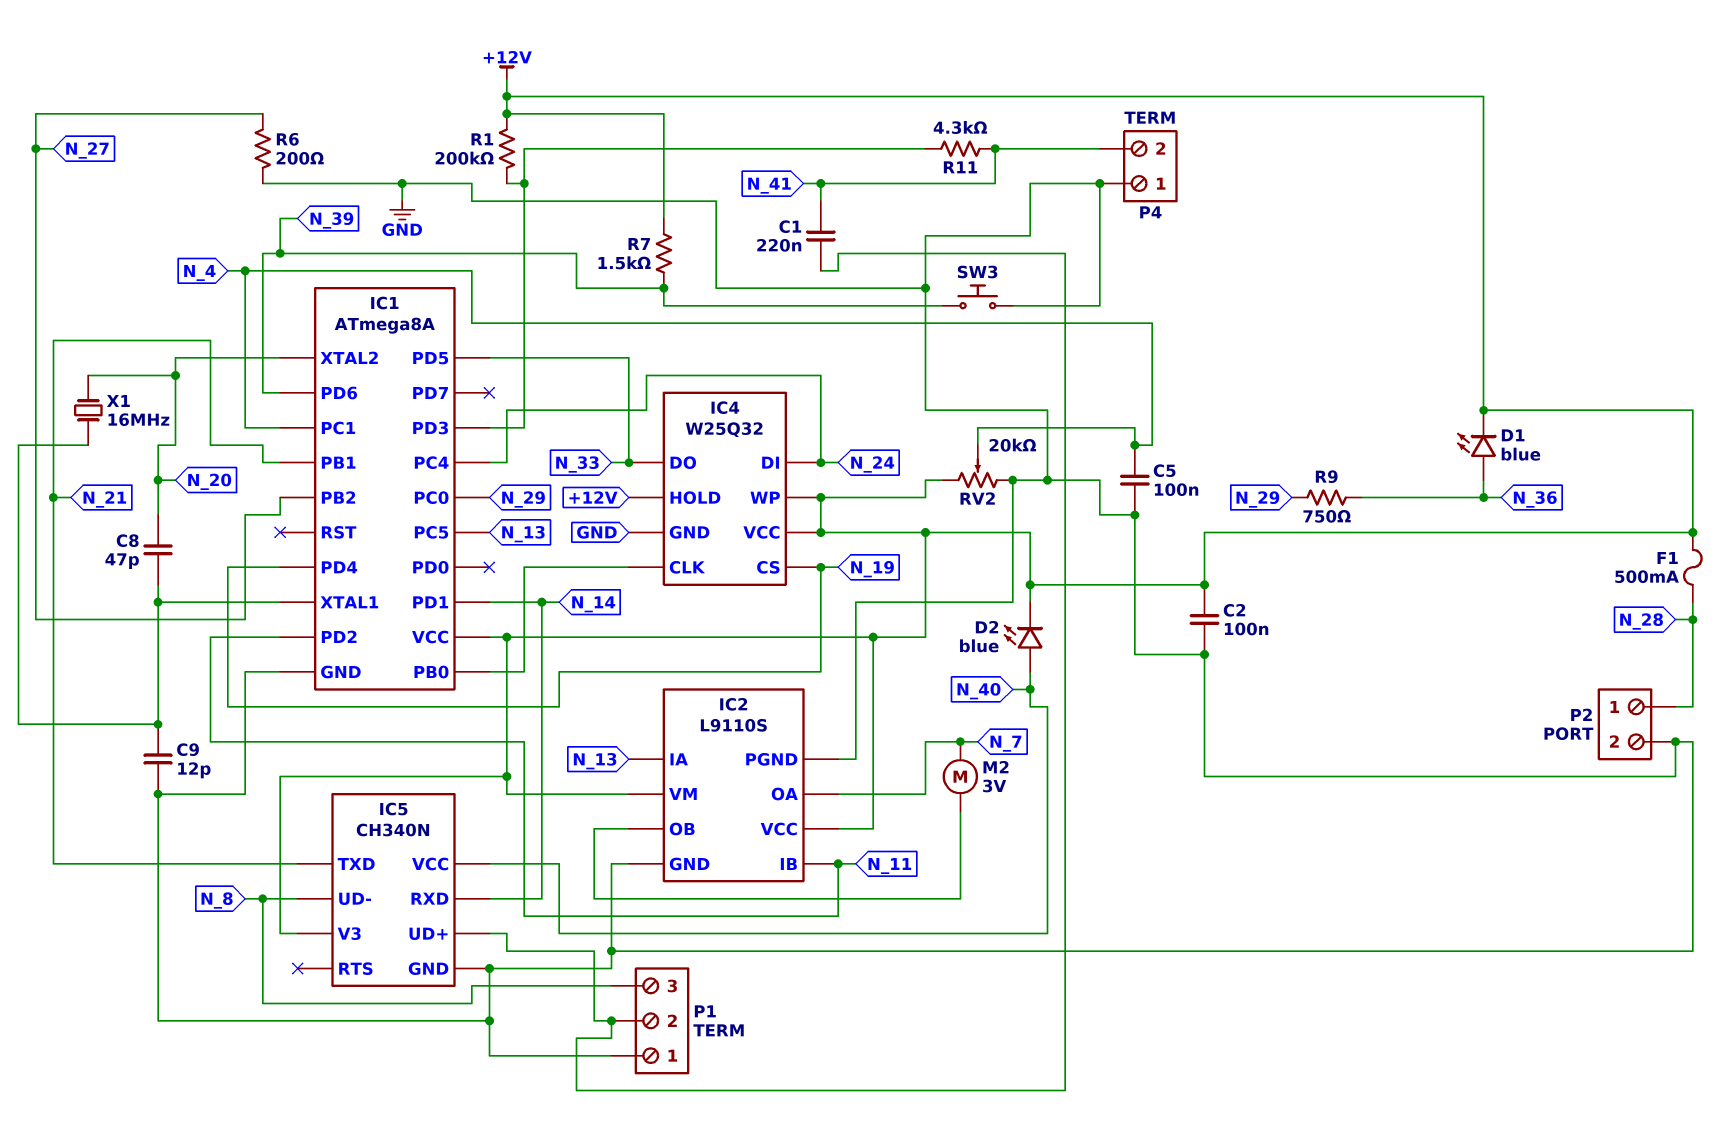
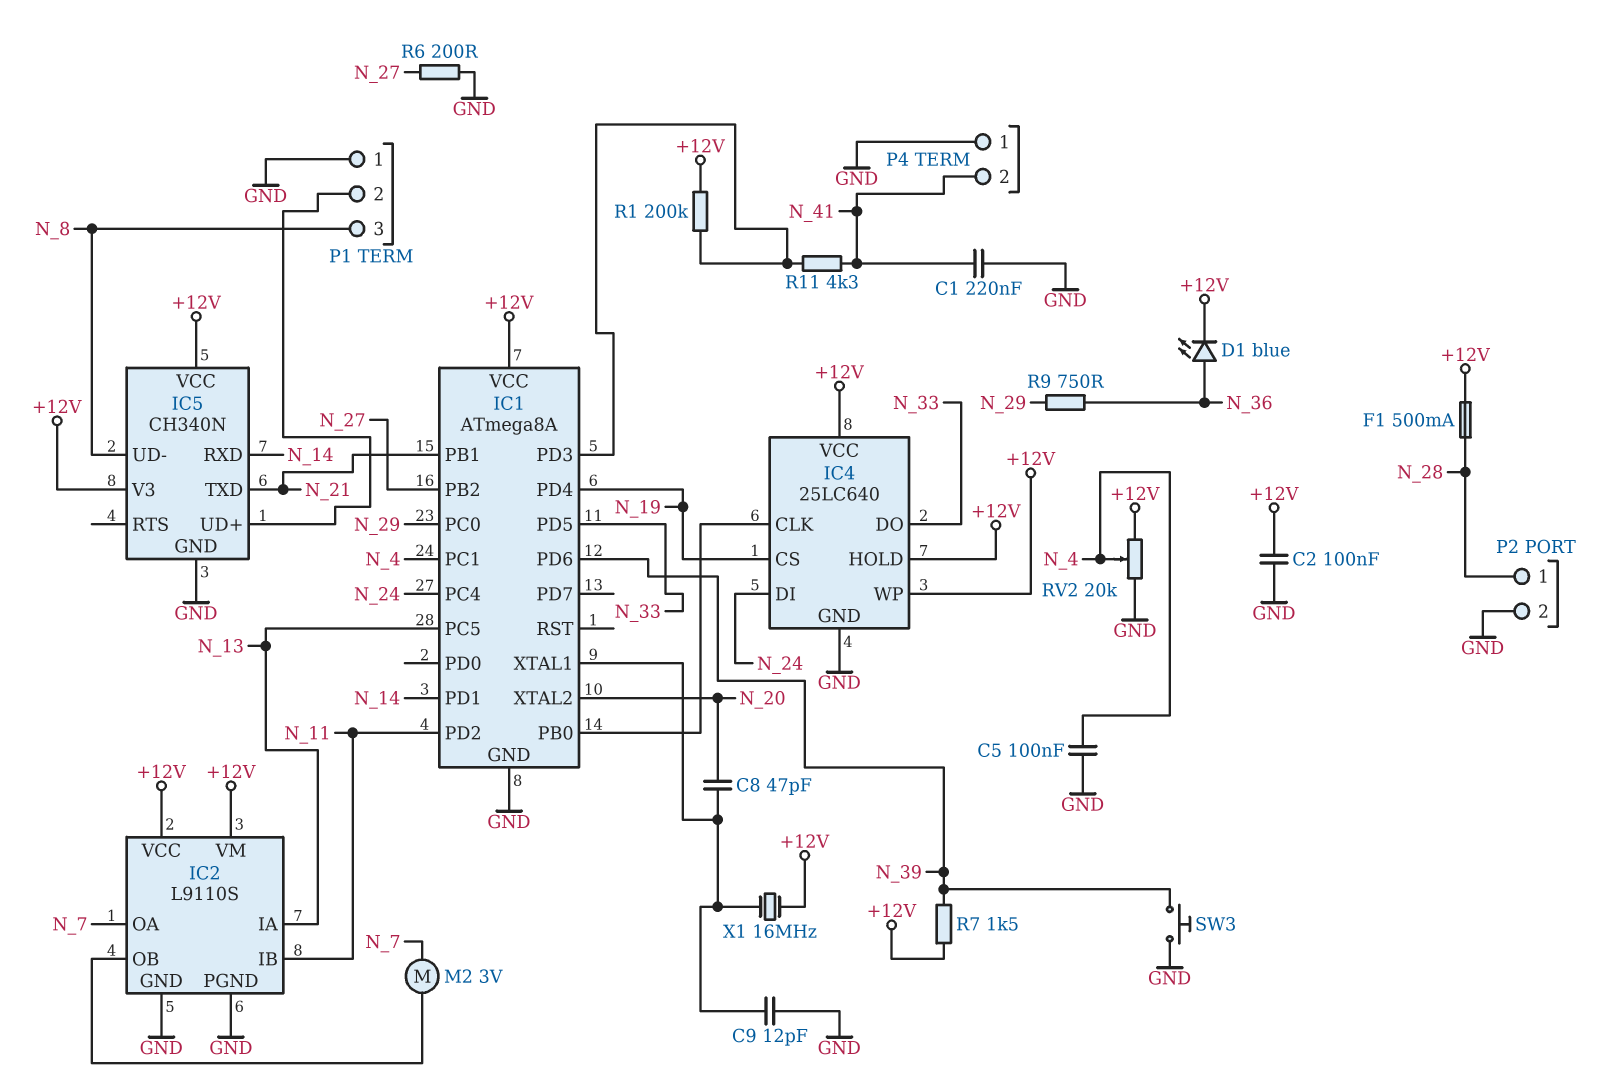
C1: 220nF (IC5/UD+, N_41) -> 220nF (GND, N_41)
D2: LED blue (A N_40, K +12V) -> none
IC4: W25Q32 -> 25LC640
IC5 pin VCC: N_40 -> +12V
X1: 16MHz (IC1/XTAL1, N_20) -> 16MHz (+12V, IC1/XTAL1)

